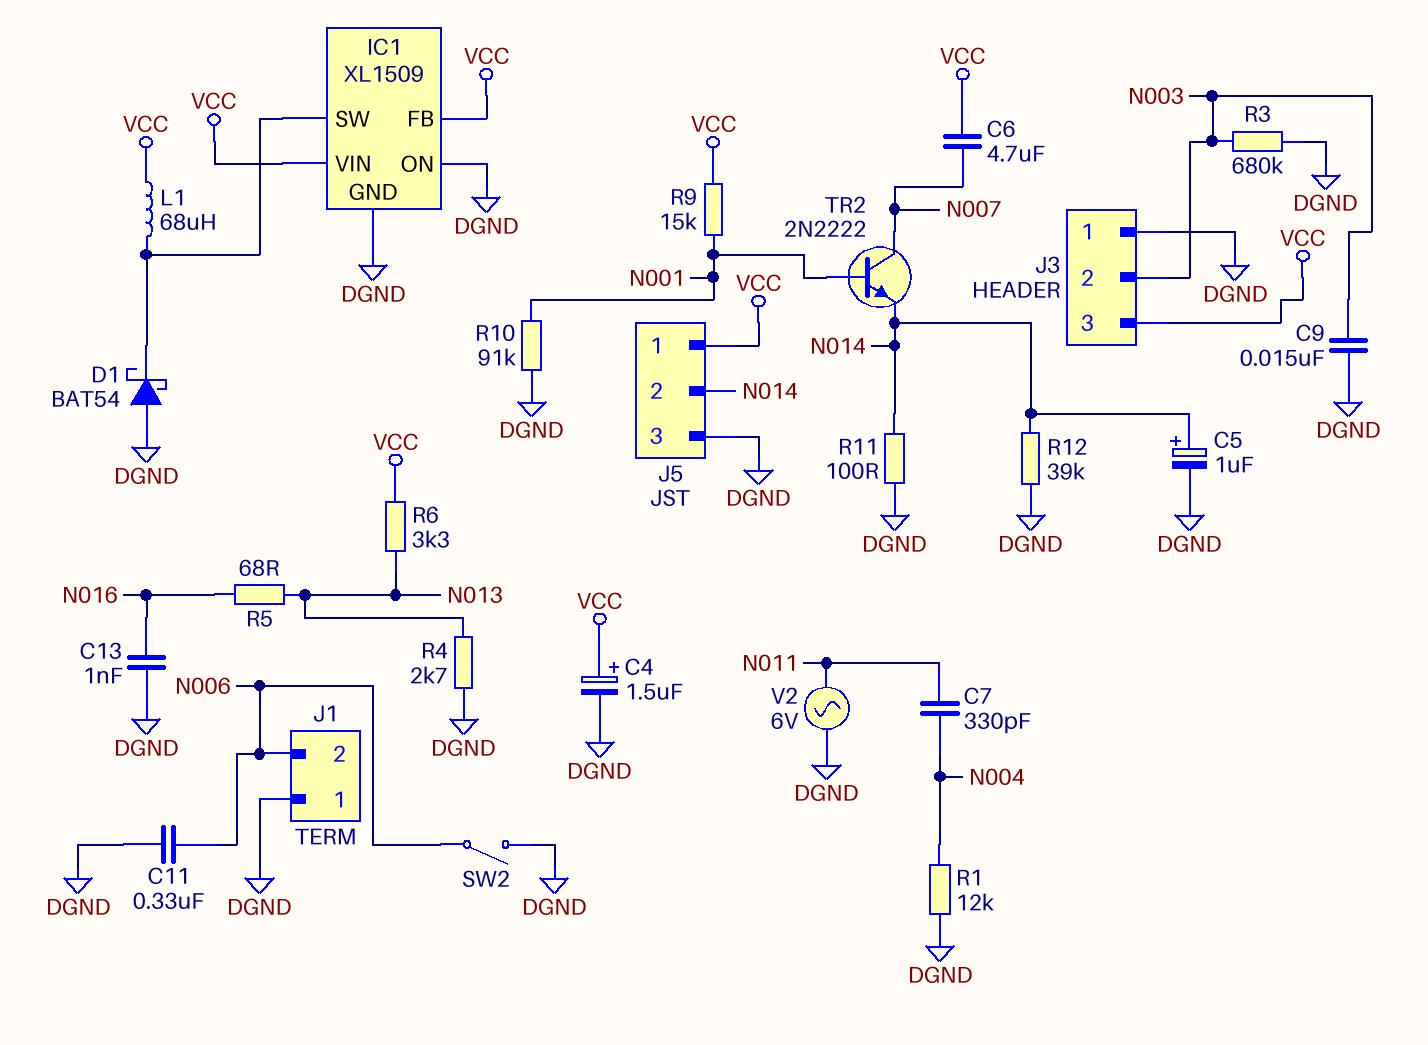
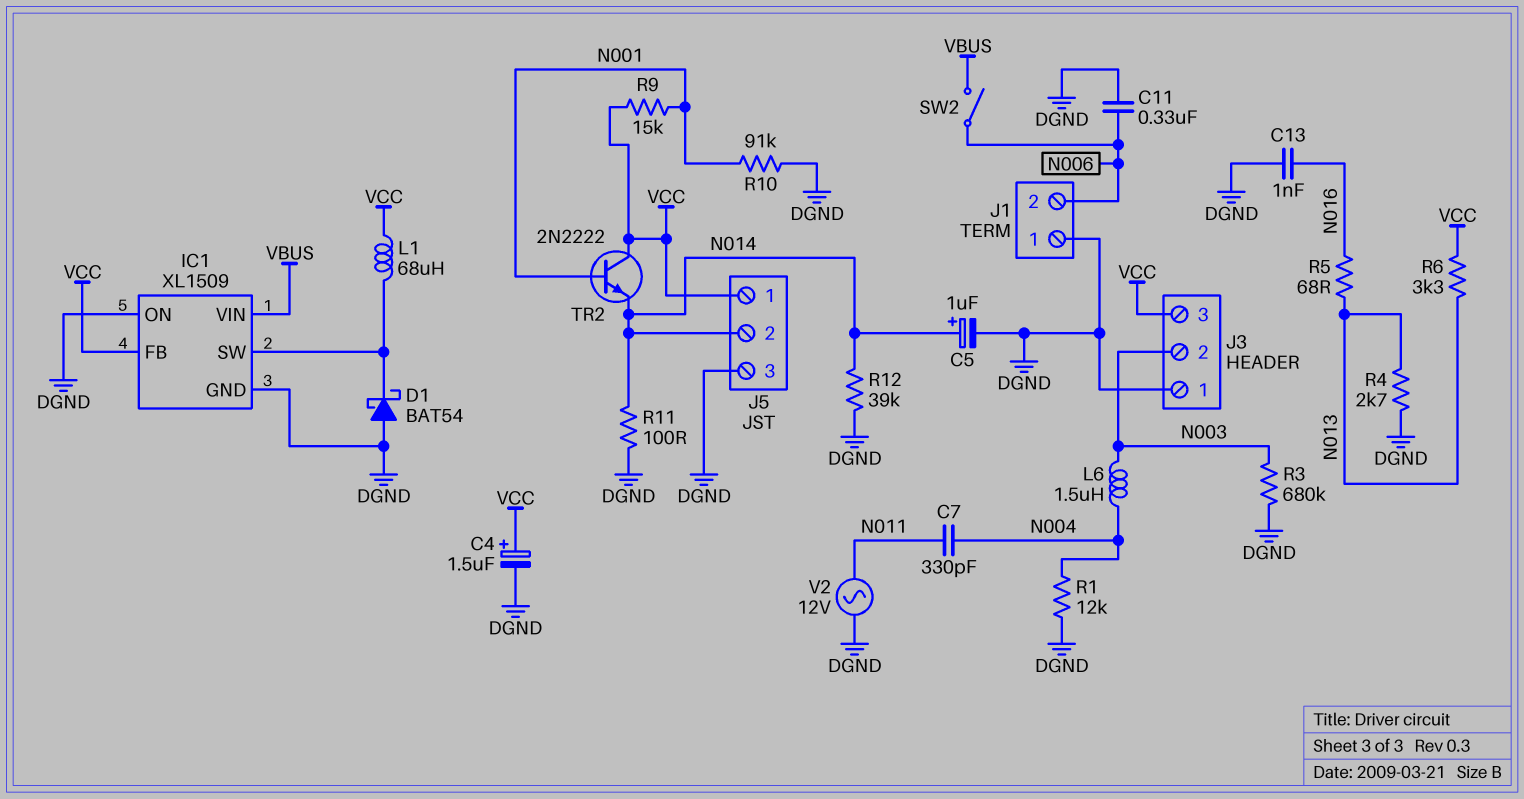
C6: 4.7uF (N007, VCC) -> none
C9: 15nF (DGND, N003) -> none
IC1 pin VIN: VCC -> VBUS
L6: none -> 1.5uH (N003, N004)
SW2: switch (DGND, N006) -> switch (N006, VBUS)
TR2: NPN 2N2222 (B N001, C N007, E N014) -> NPN 2N2222 (B N001, C VCC, E N014)
V2: AC 6V (DGND, N011) -> AC 12V (DGND, N011)

